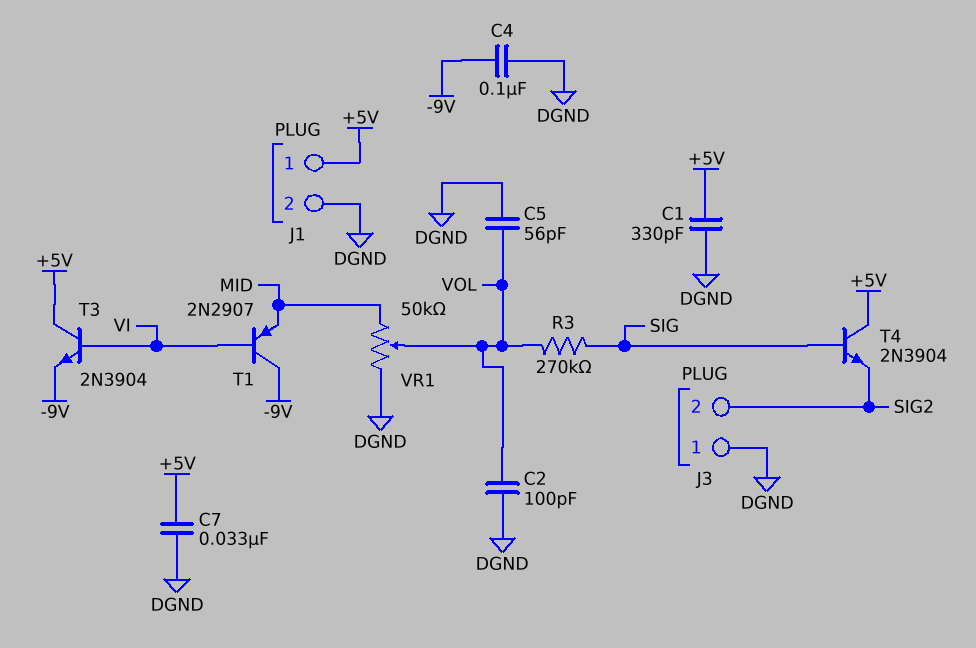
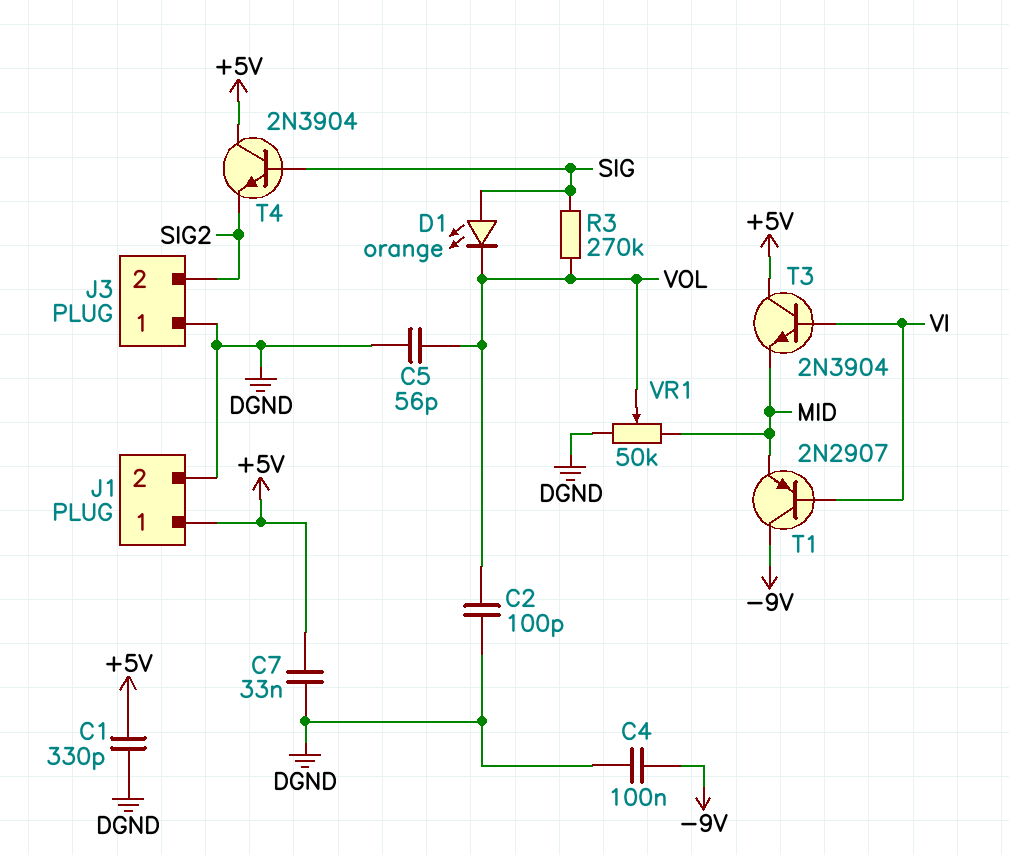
D1: none -> LED orange (A SIG, K VOL)
T3: NPN 2N3904 (B VI, C +5V, E -9V) -> NPN 2N3904 (B VI, C +5V, E MID)

